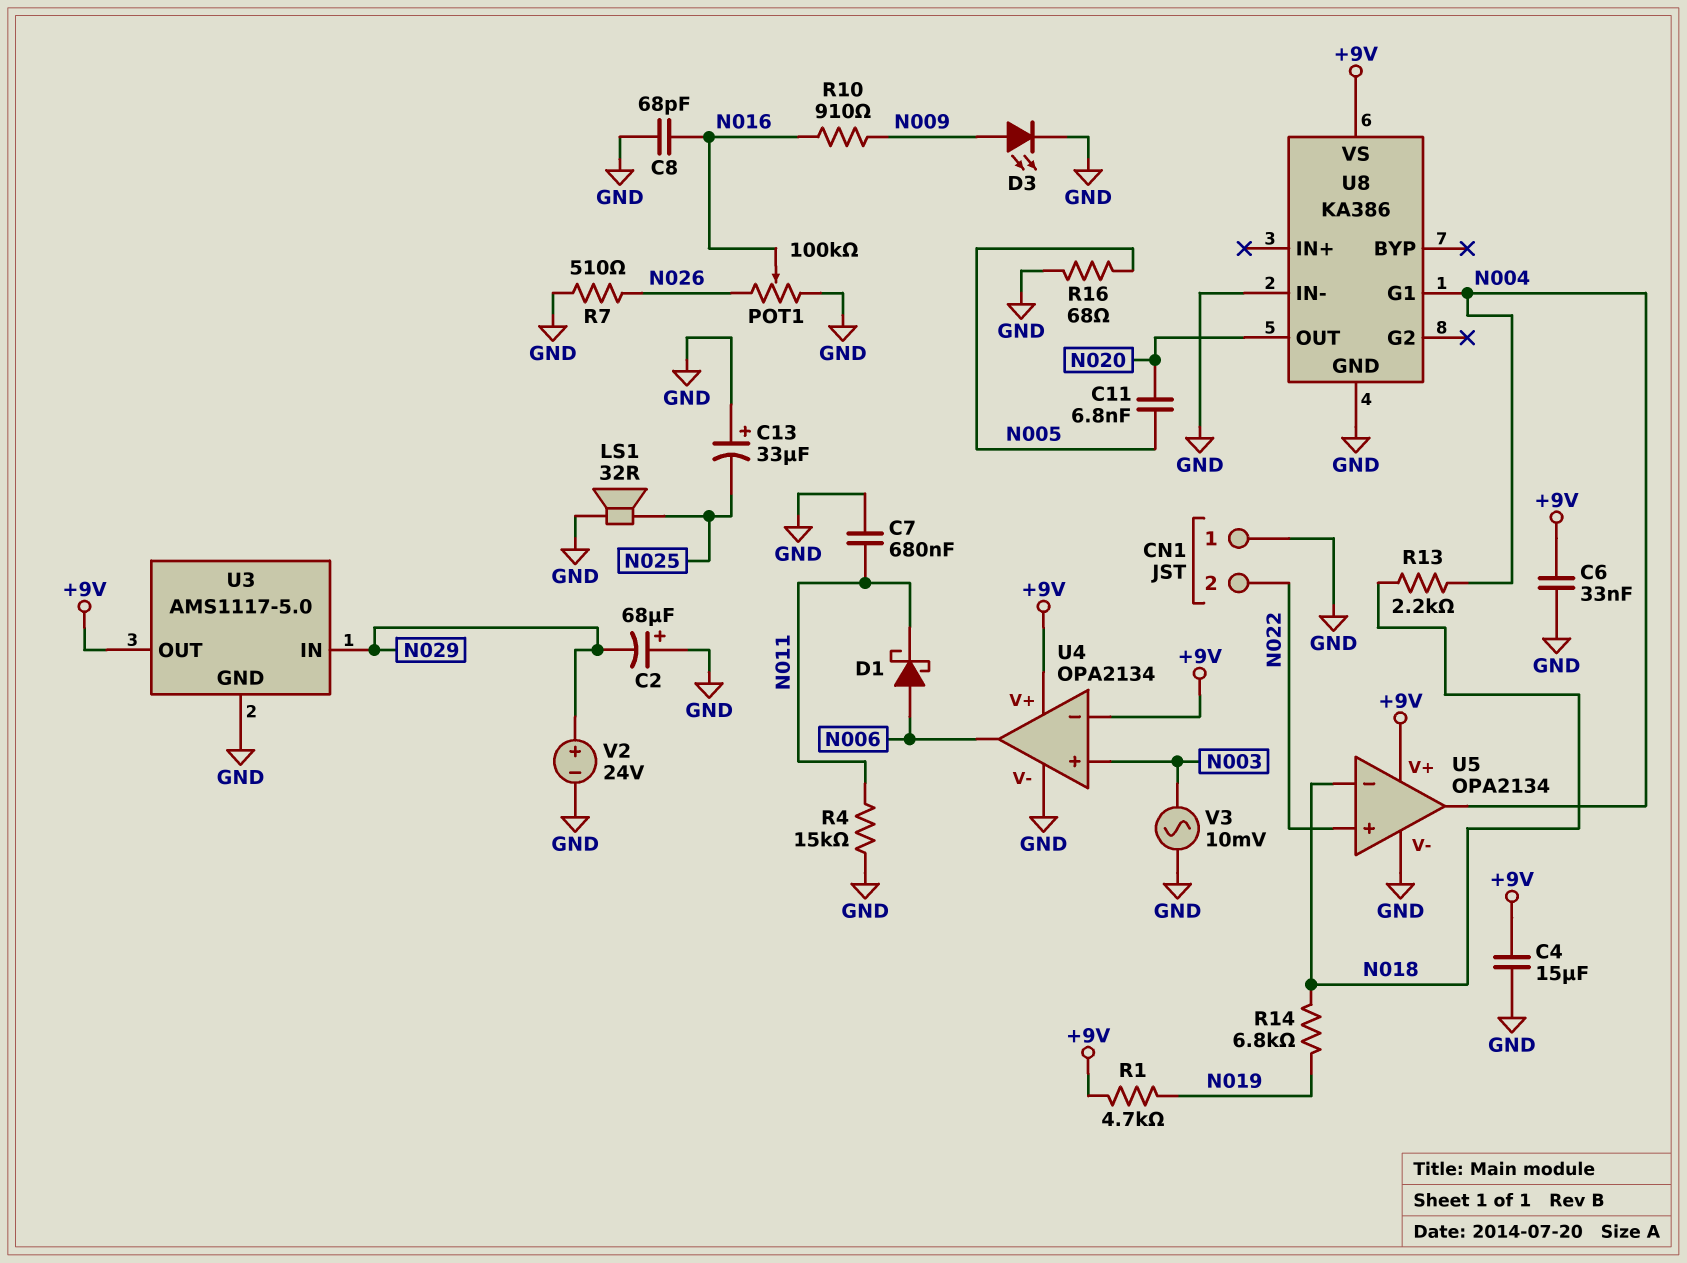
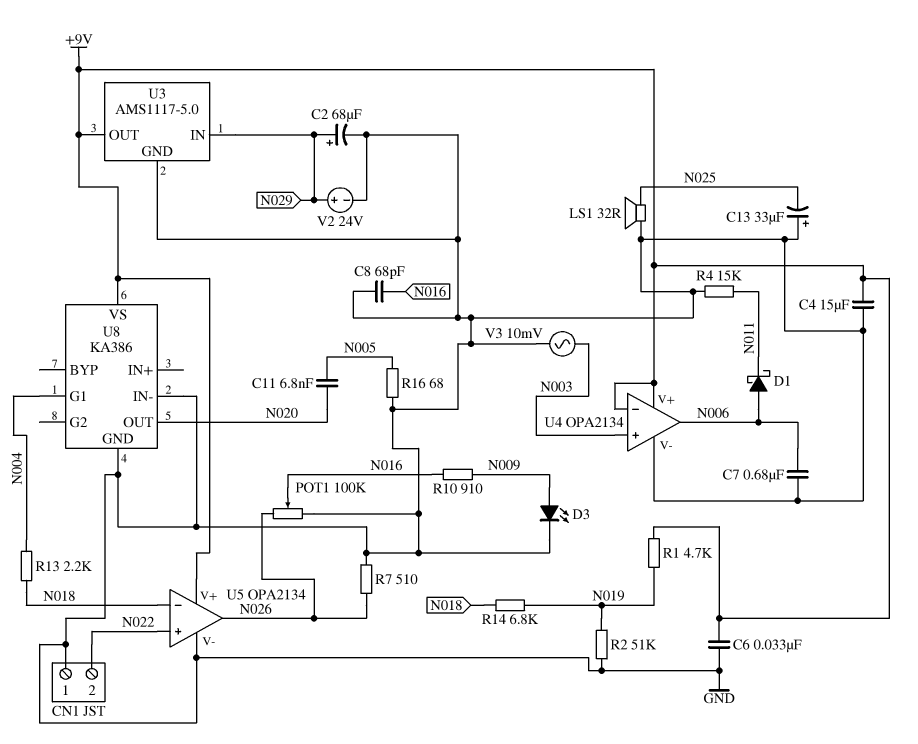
C2: 68uF (plus GND, minus N029) -> 68uF (plus N029, minus GND)
C7: 680nF (GND, N011) -> 680nF (GND, N006)
R2: none -> 51k (GND, N019)
U5 pin out: N004 -> N026

